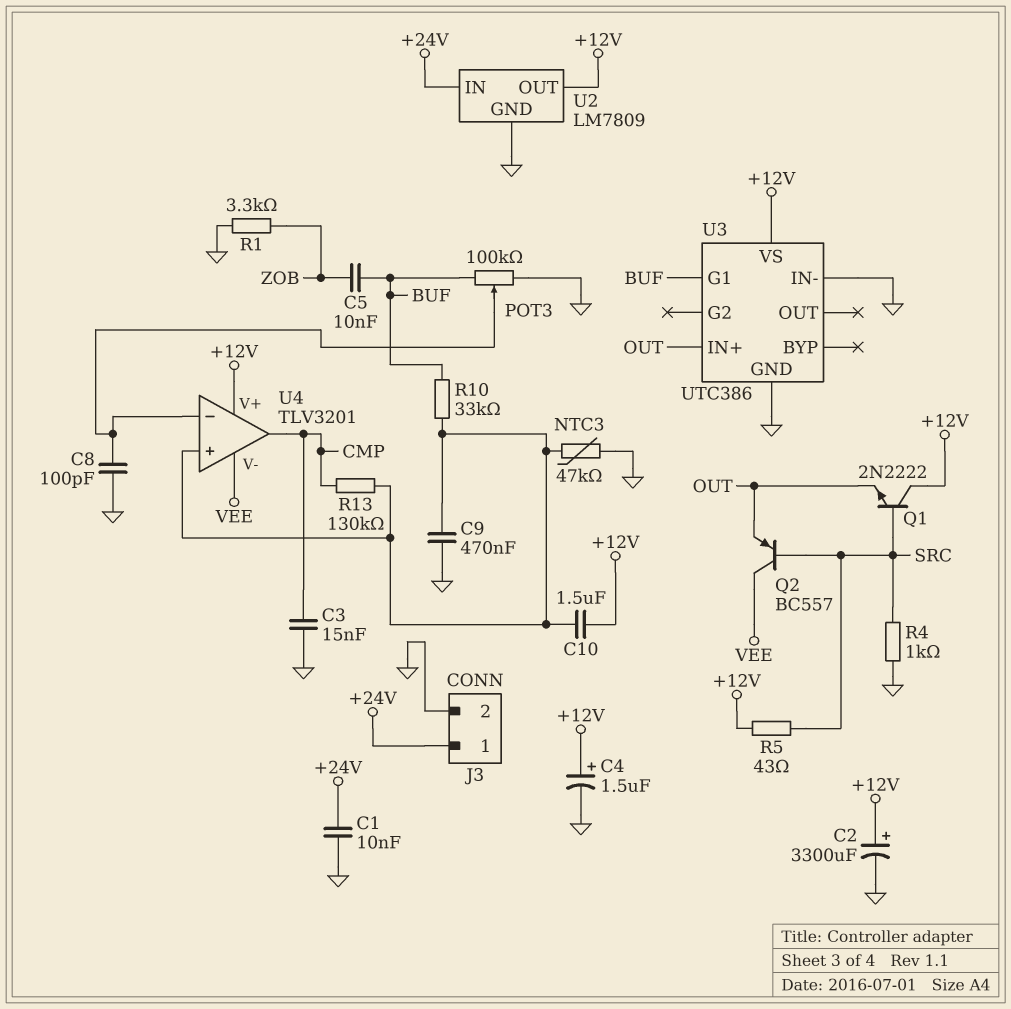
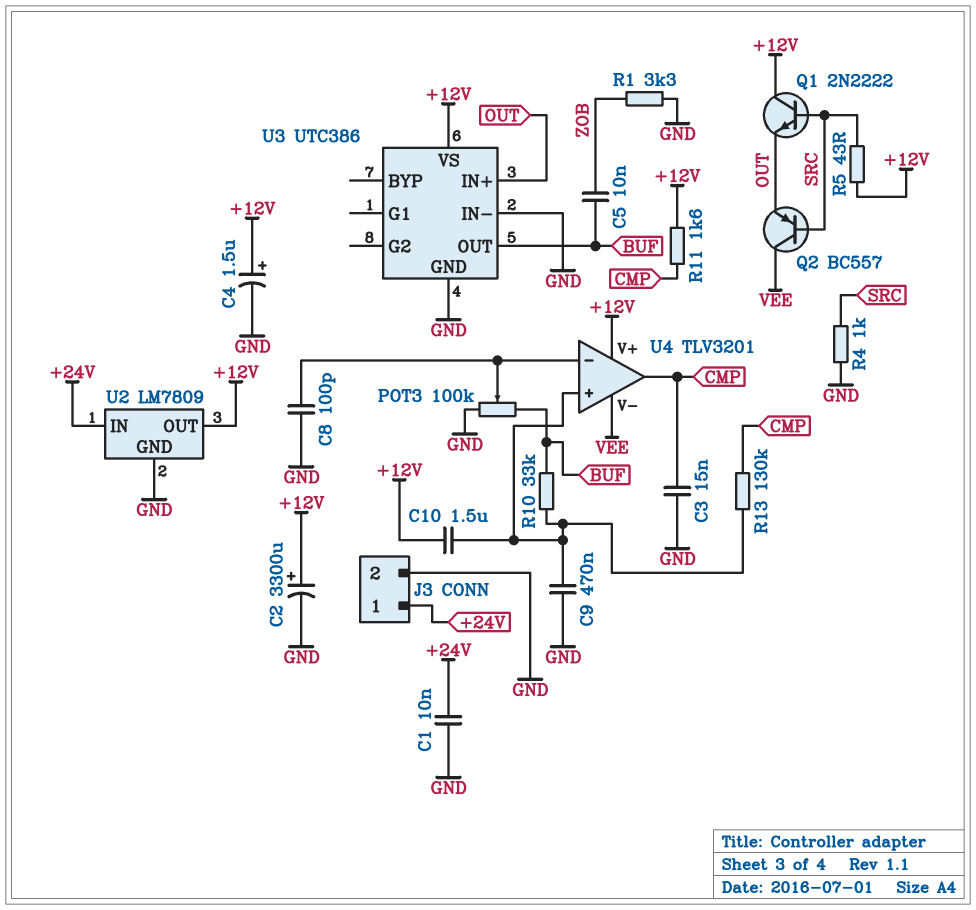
NTC3: 47k (GND, U4/in+) -> none
R11: none -> 1.6k (+12V, CMP)
U3 pin G1: BUF -> none
U3 pin OUT: none -> BUF

